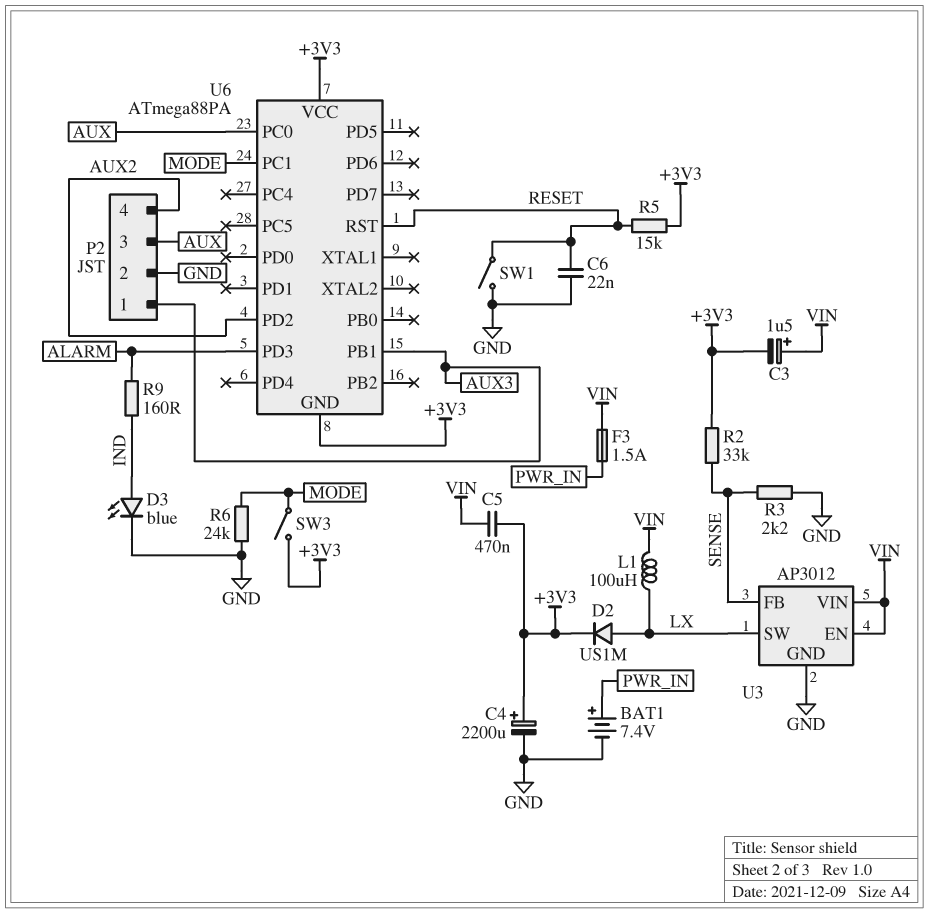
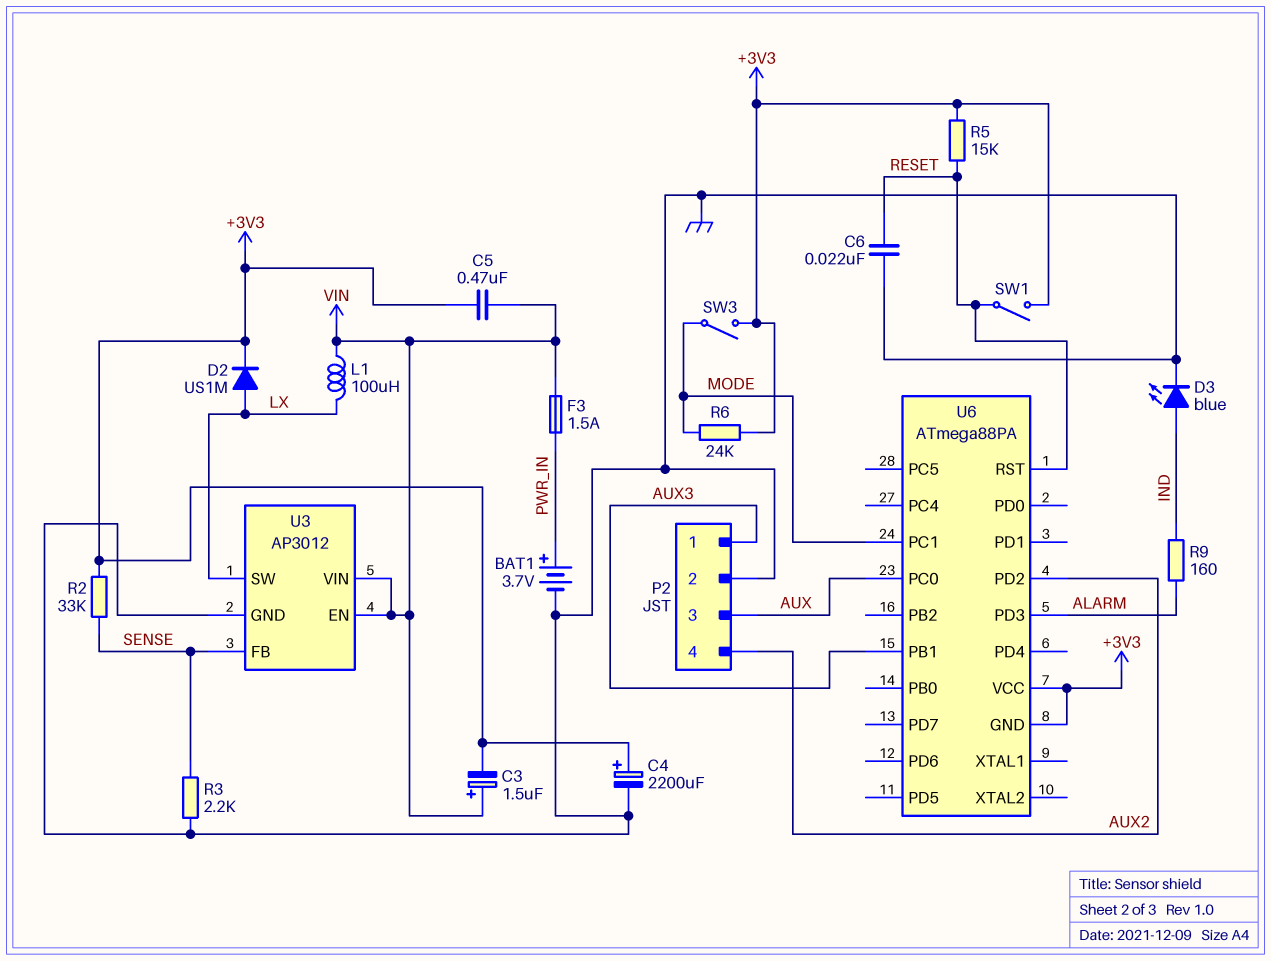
BAT1: 7.4V (plus PWR_IN, minus GND) -> 3.7V (plus PWR_IN, minus GND)
R6: 24k (GND, MODE) -> 24k (+3V3, MODE)
SW1: switch (GND, RESET) -> switch (+3V3, RESET)

